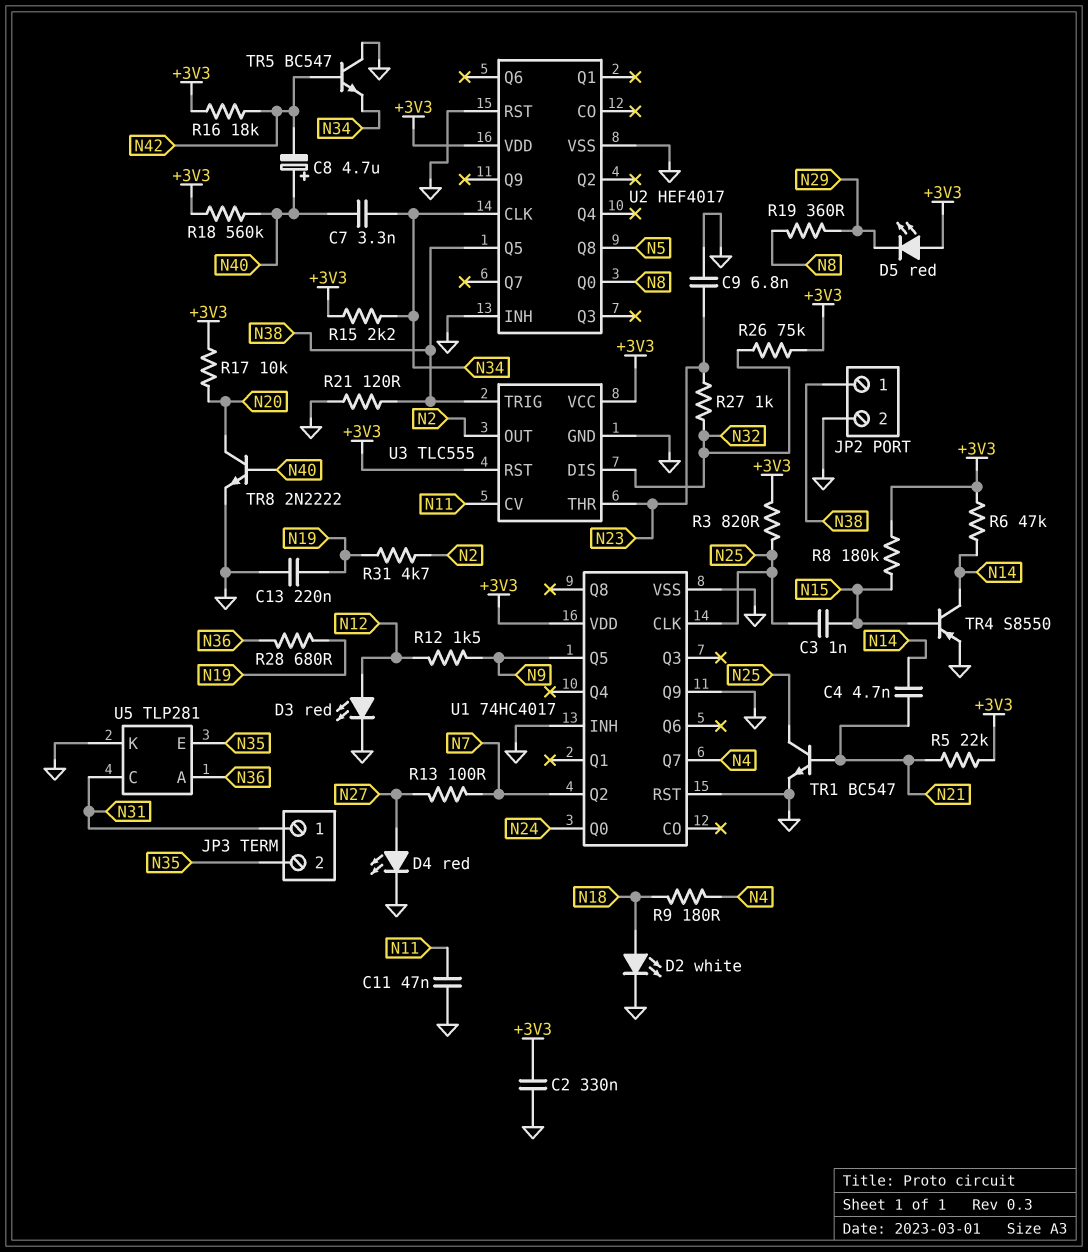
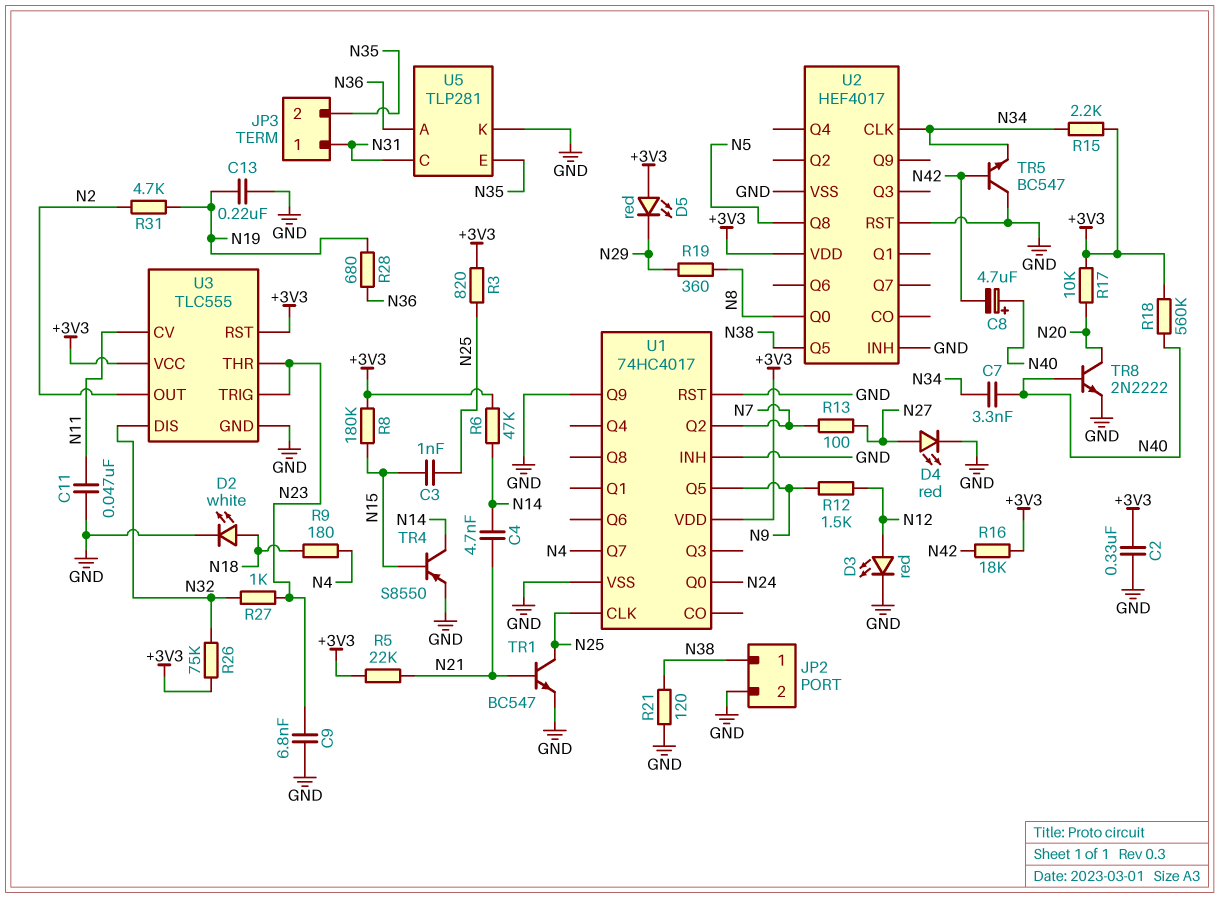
U3 pin TRIG: N38 -> N23

